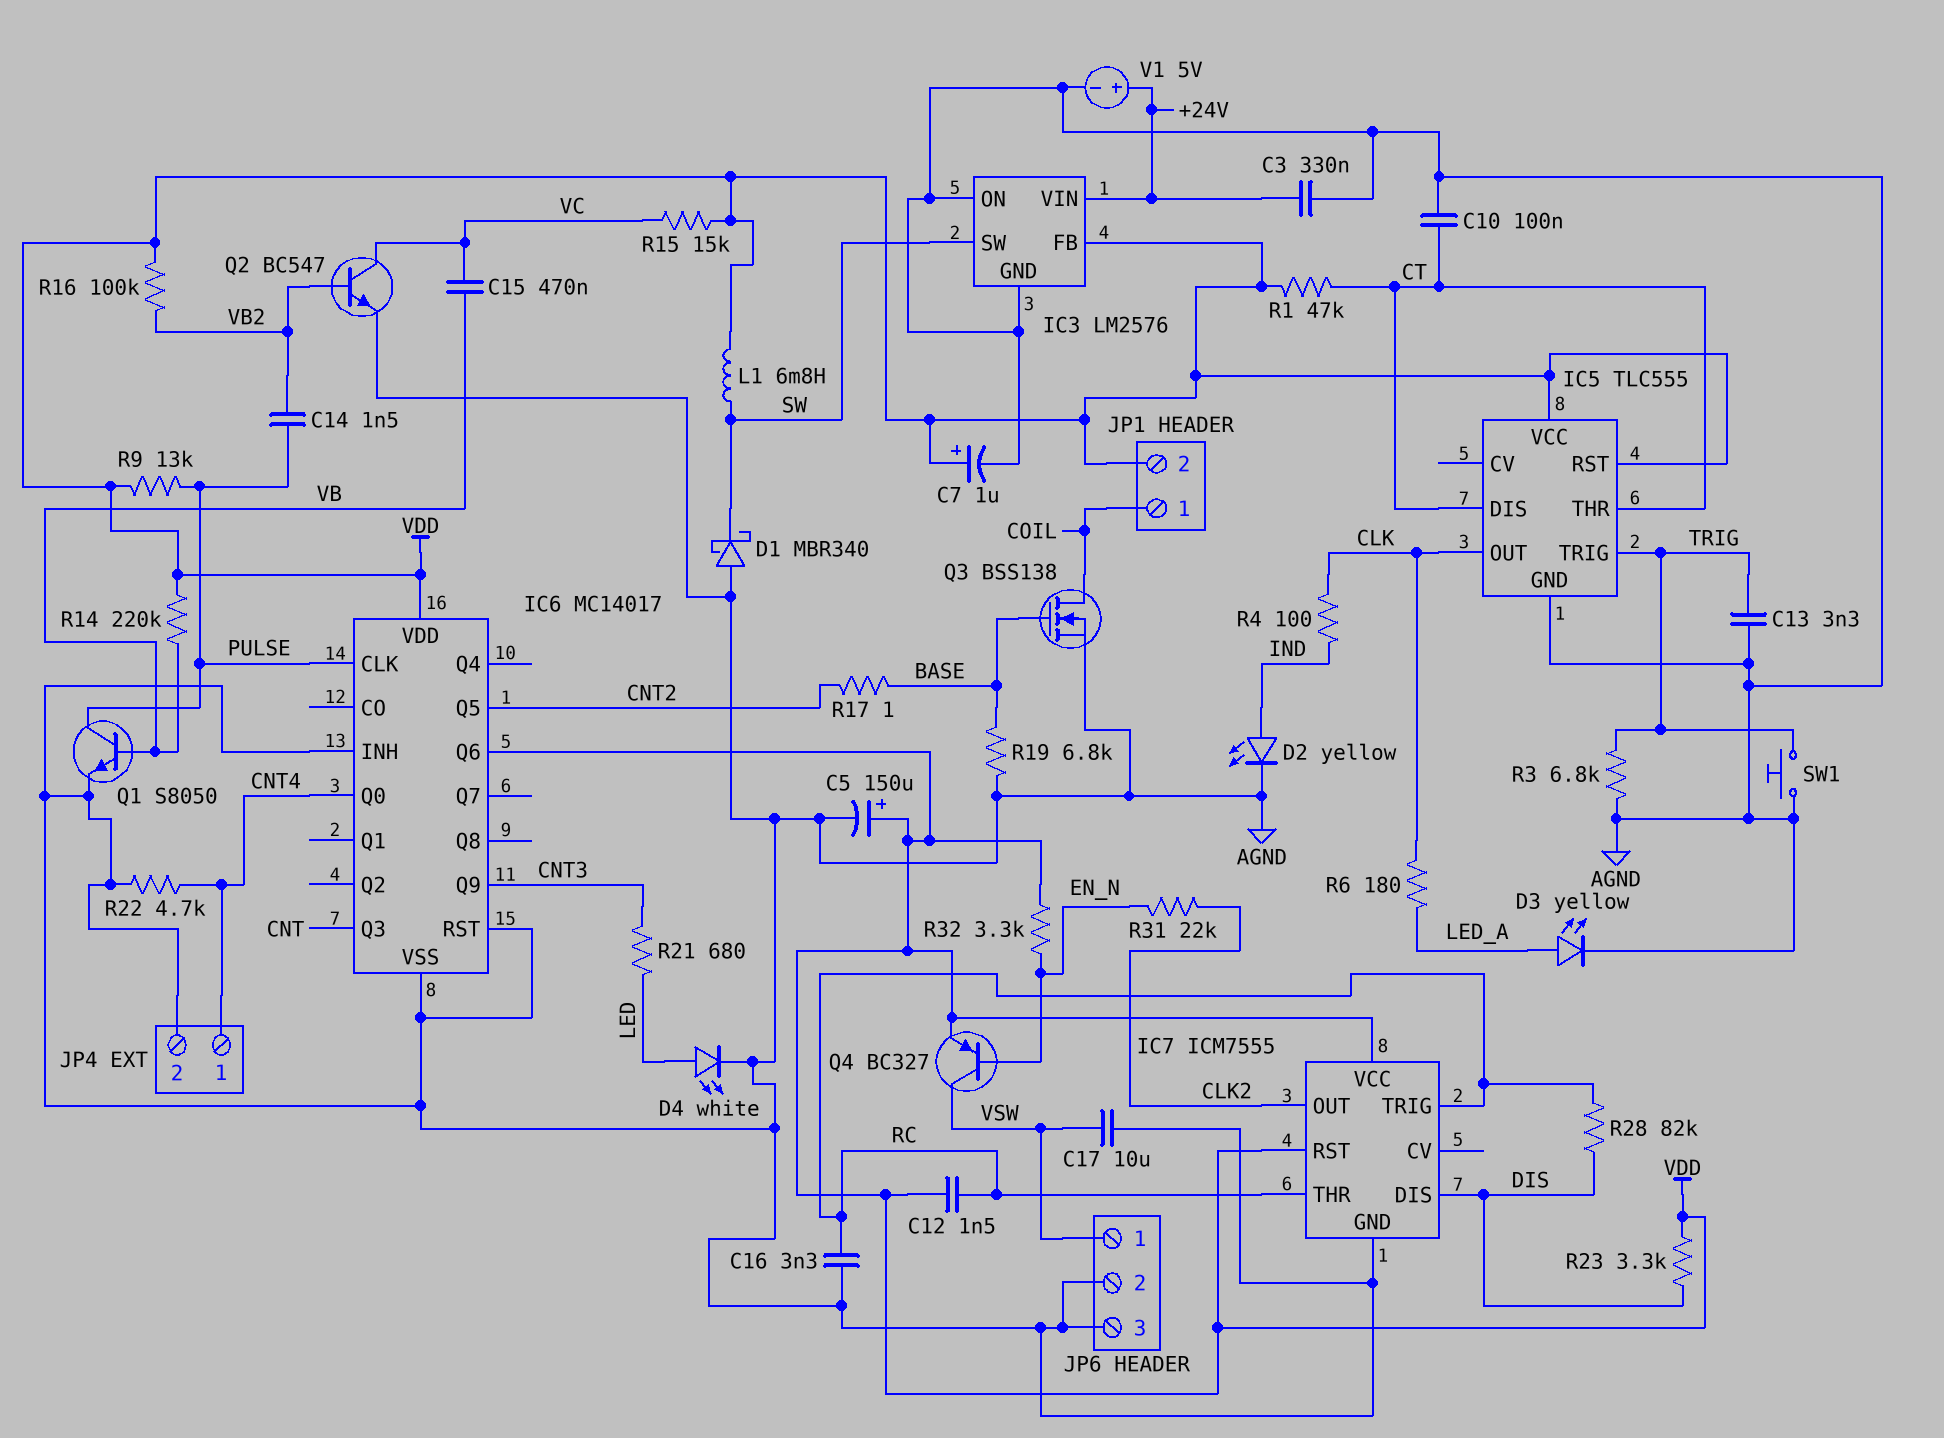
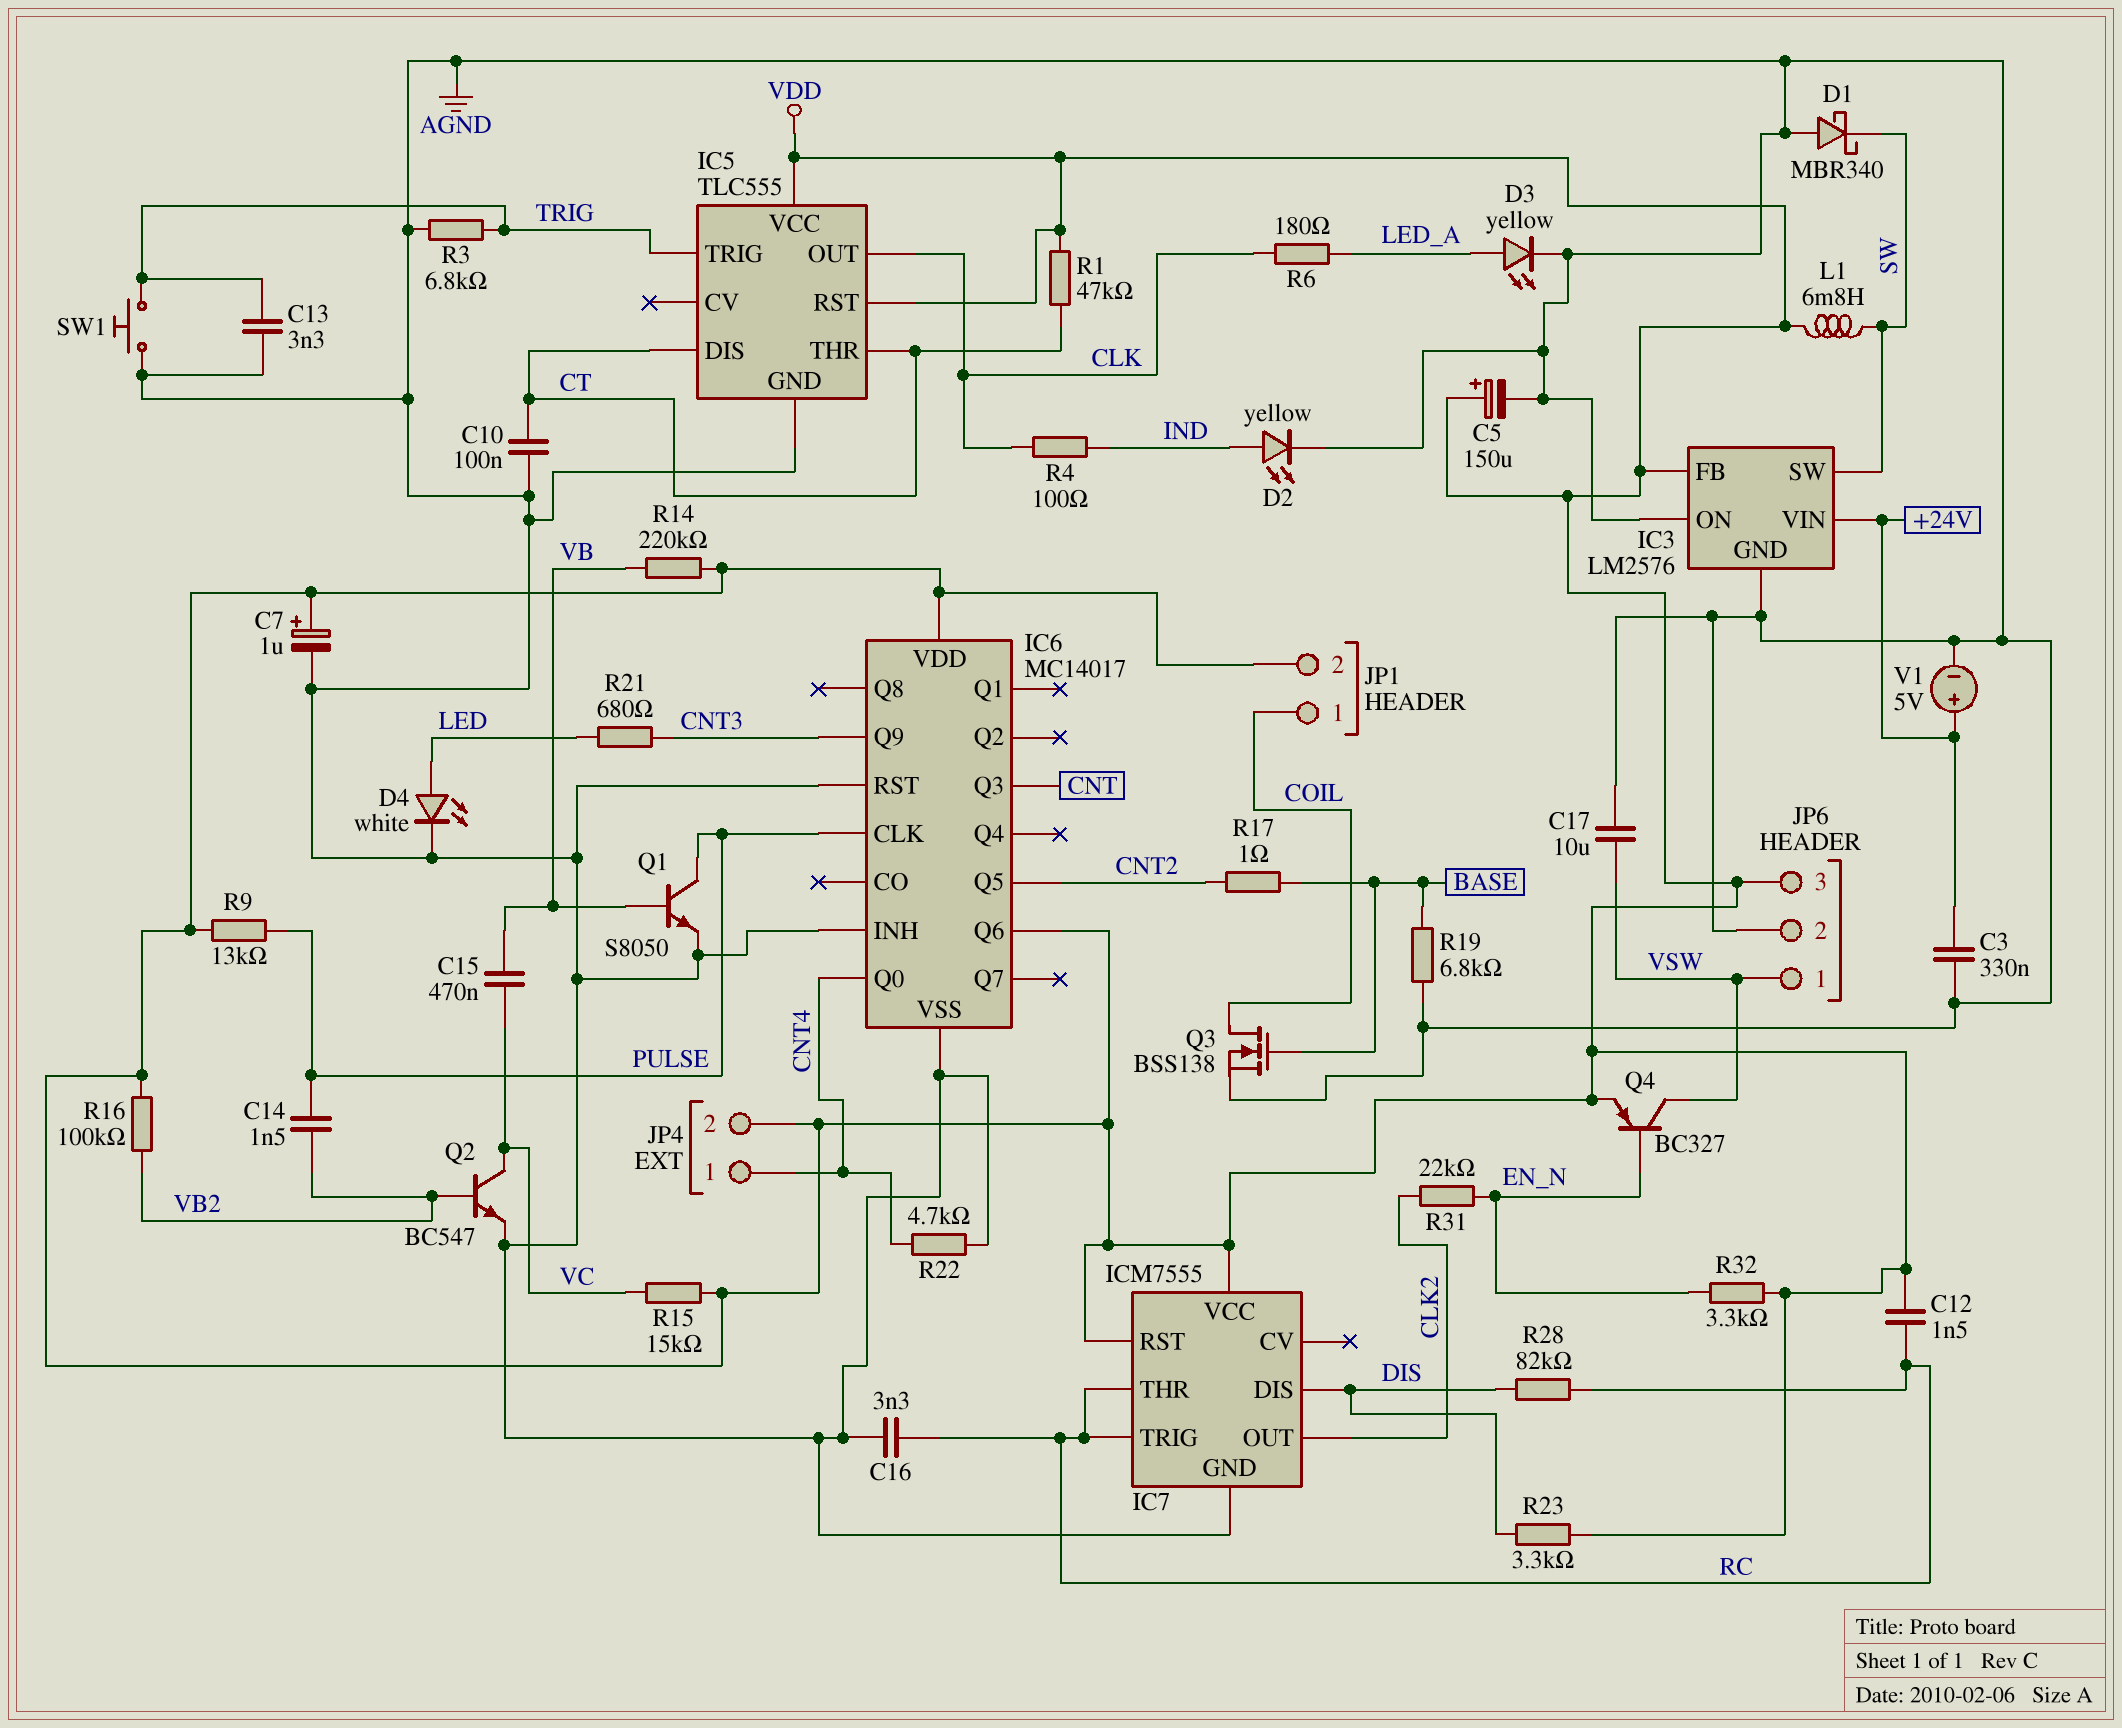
JP4 pin 2: AGND -> VDD
JP6 pin 3: AGND -> VDD

